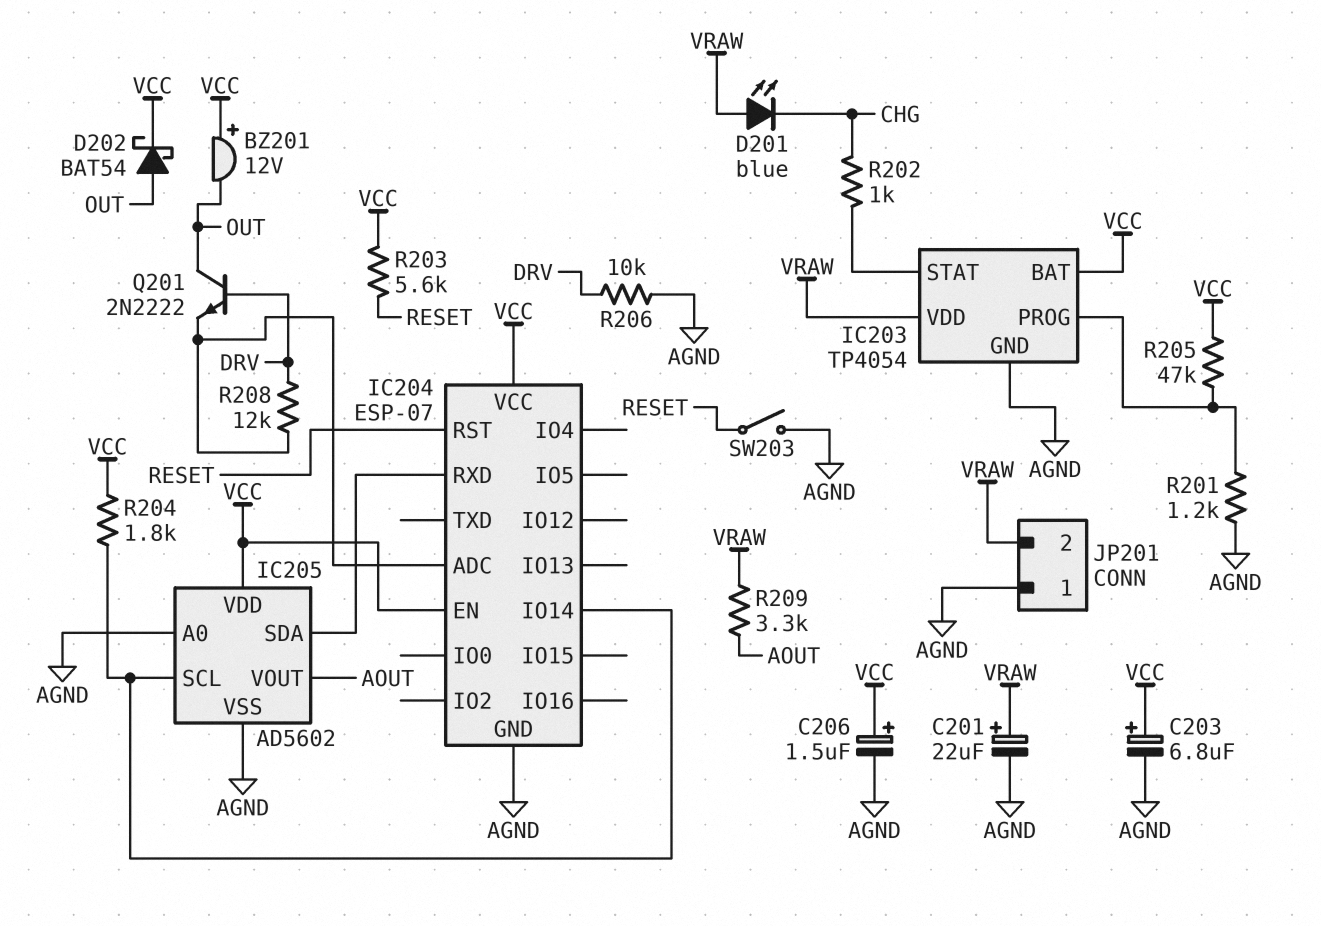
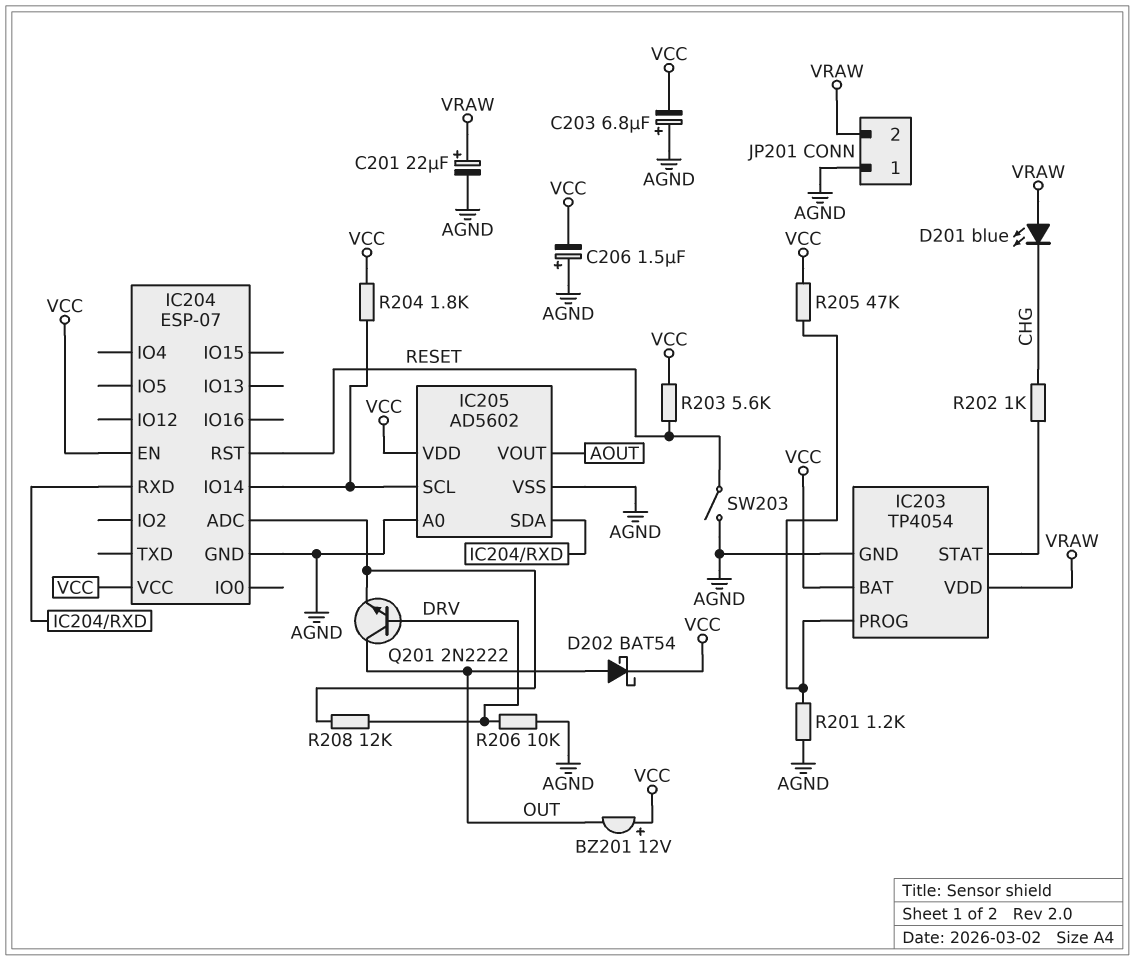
C203: 6.8uF (plus VCC, minus AGND) -> 6.8uF (plus AGND, minus VCC)
C206: 1.5uF (plus VCC, minus AGND) -> 1.5uF (plus AGND, minus VCC)
R209: 3.3k (AOUT, VRAW) -> none

